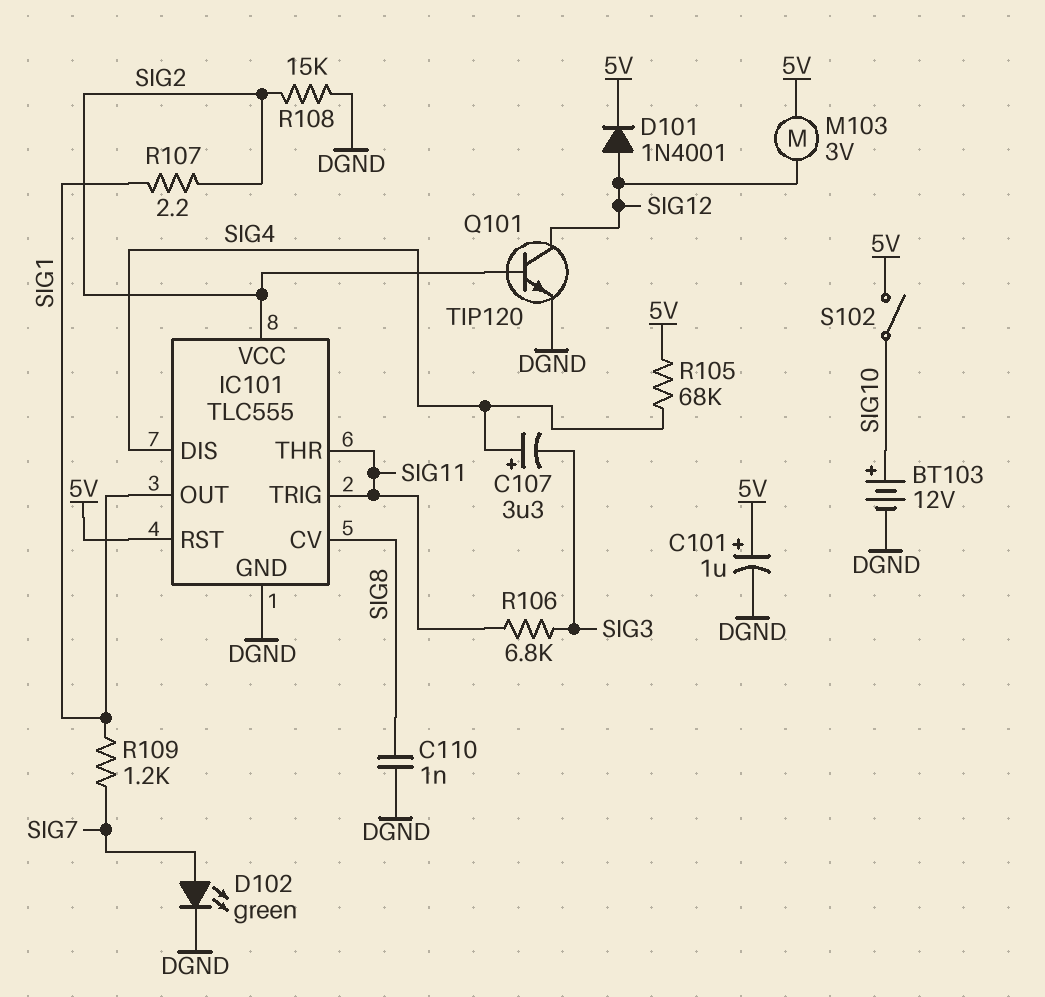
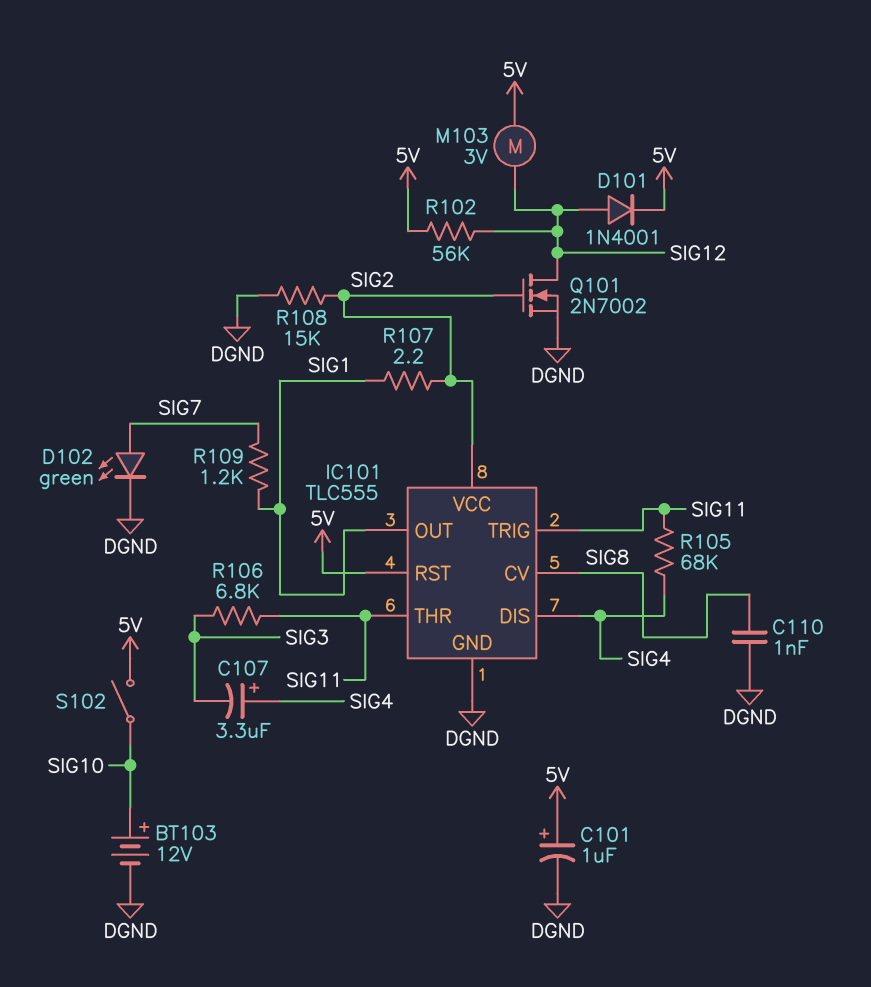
Q101: NPN TIP120 (B SIG2, C SIG12, E DGND) -> NMOS 2N7002 (G SIG2, D SIG12, S DGND)
R102: none -> 56k (5V, SIG12)
R105: 68k (5V, SIG4) -> 68k (SIG4, SIG11)

